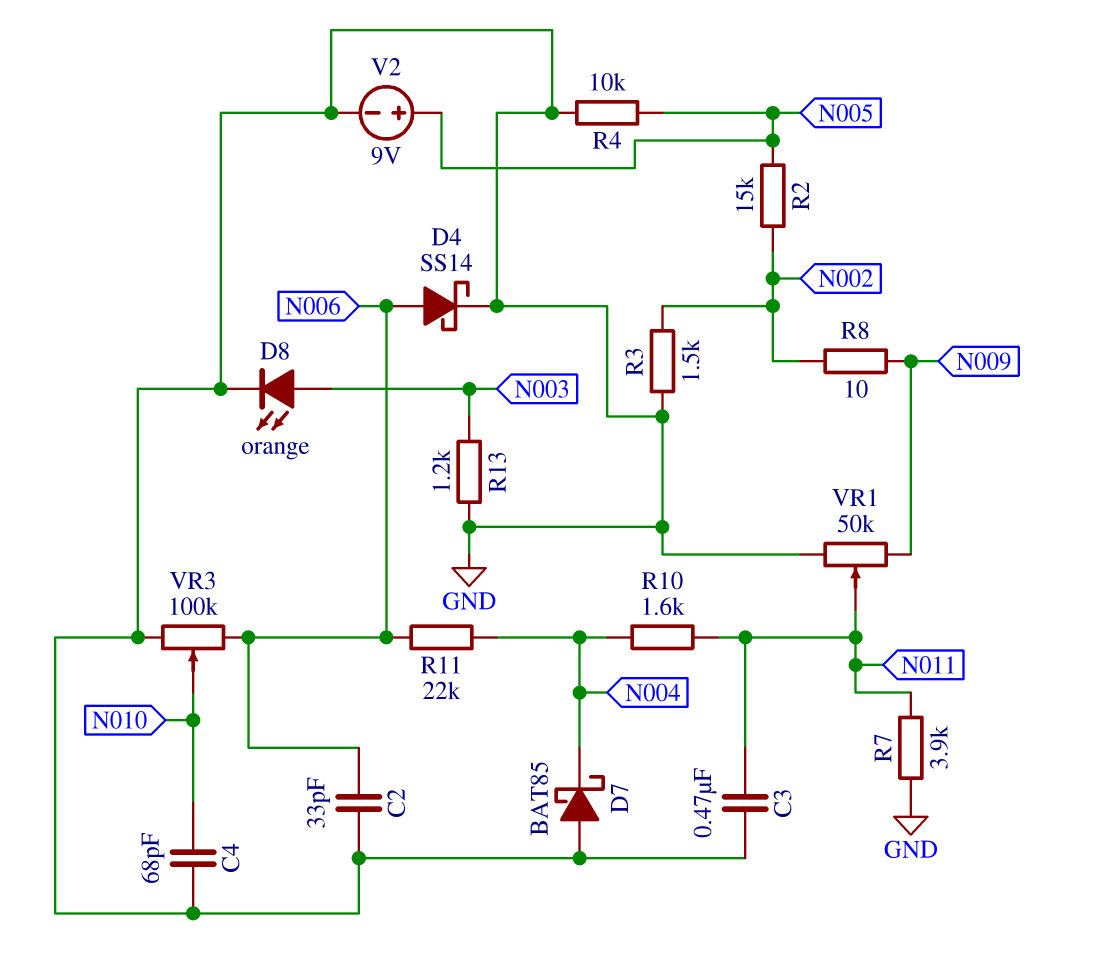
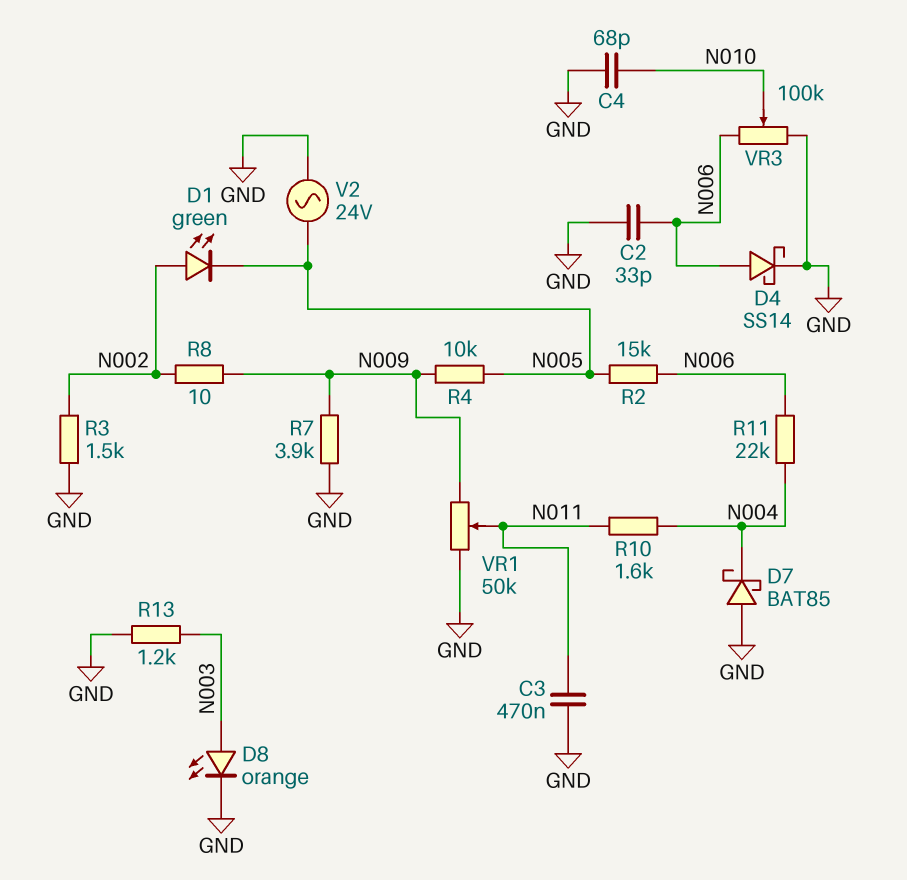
D1: none -> LED green (A N002, K N005)
R2: 15k (N002, N005) -> 15k (N005, N006)
R4: 10k (GND, N005) -> 10k (N005, N009)
R7: 3.9k (GND, N011) -> 3.9k (GND, N009)
V2: 9V (plus N005, minus GND) -> AC 24V (GND, N005)

